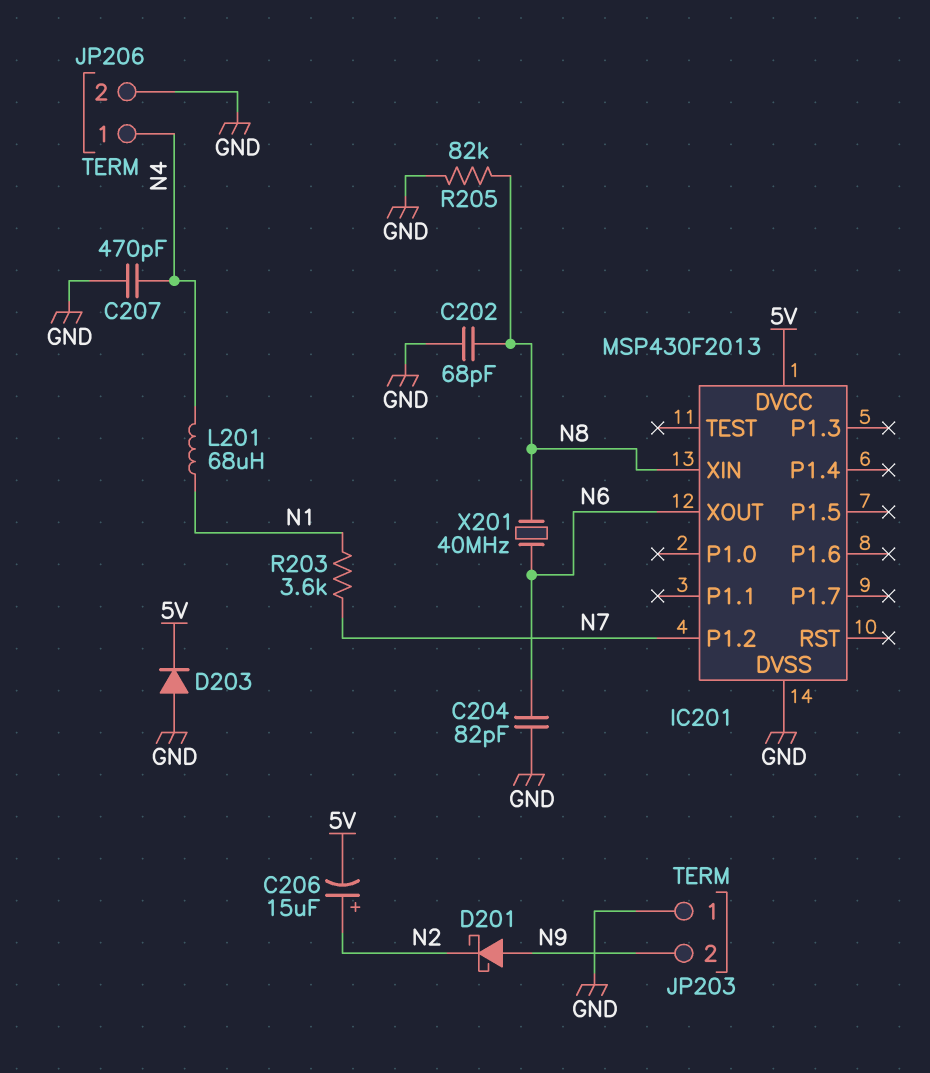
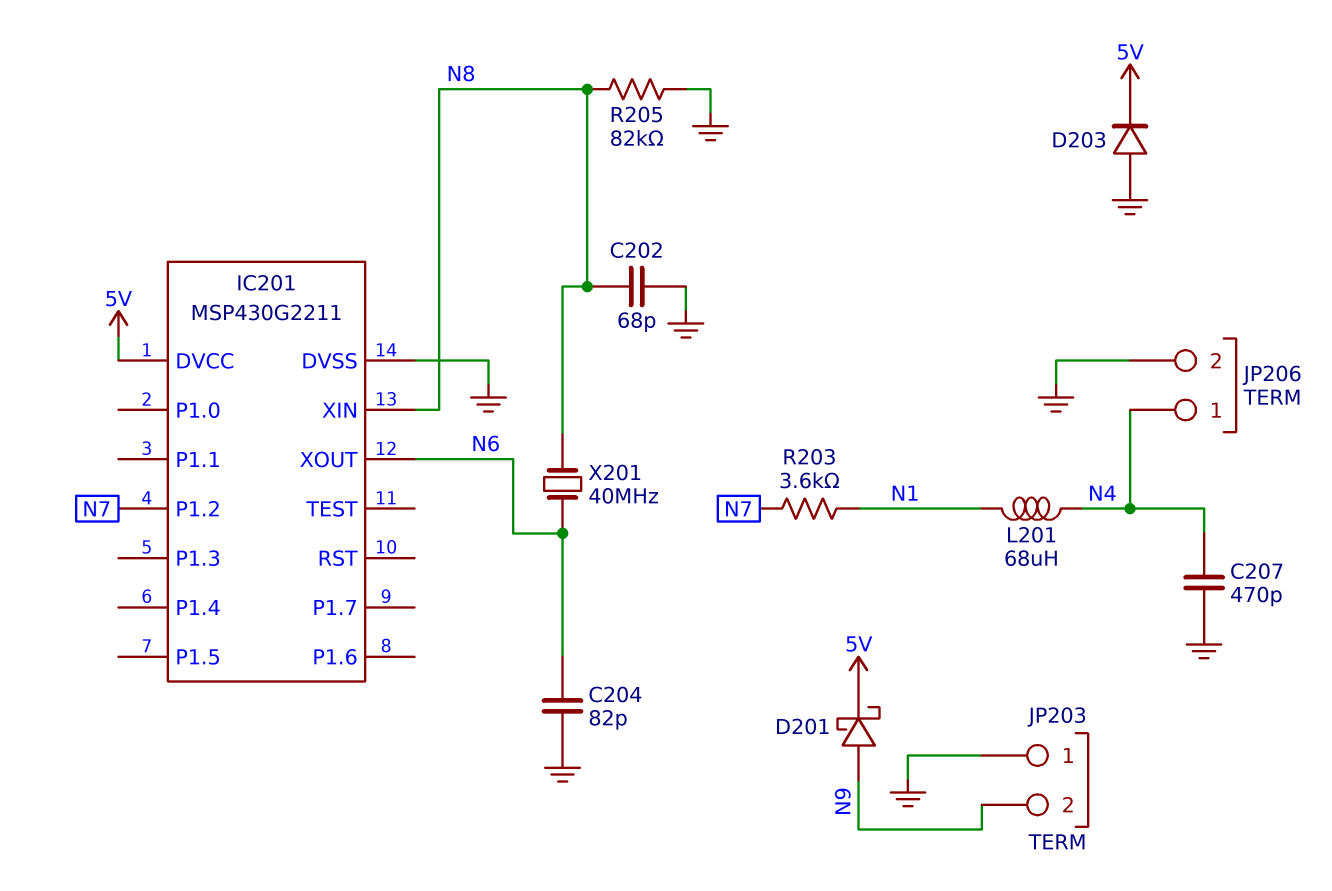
C206: 15uF (plus N2, minus 5V) -> none
D201: schottky (A N9, K N2) -> schottky (A N9, K 5V)
IC201: MSP430F2013 -> MSP430G2211

